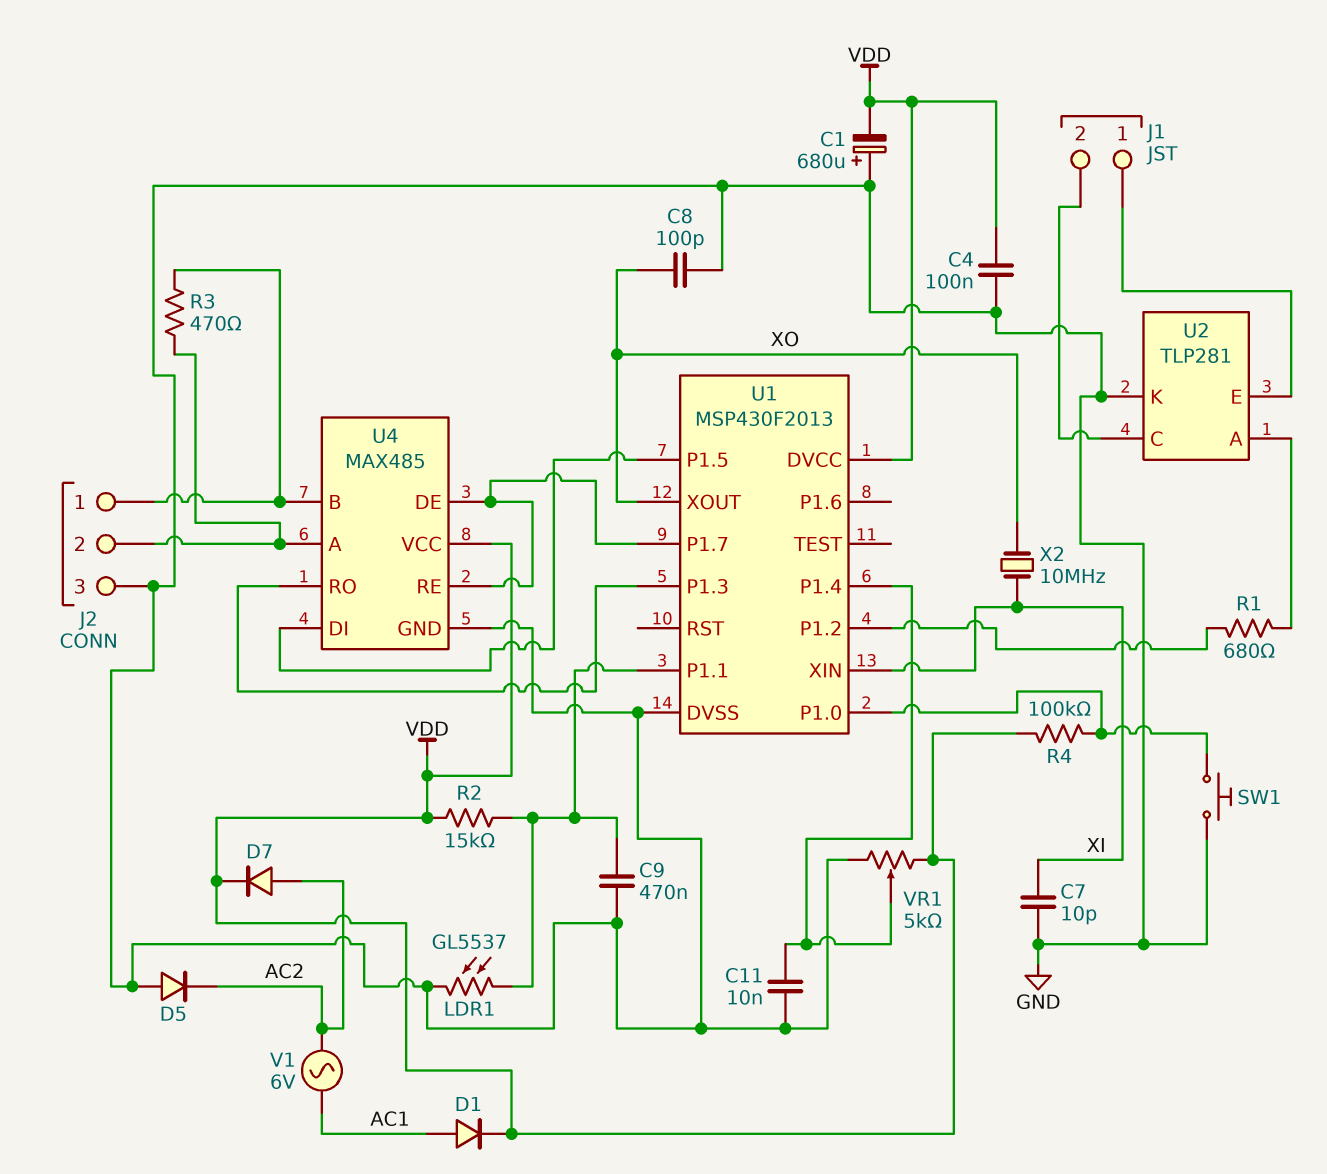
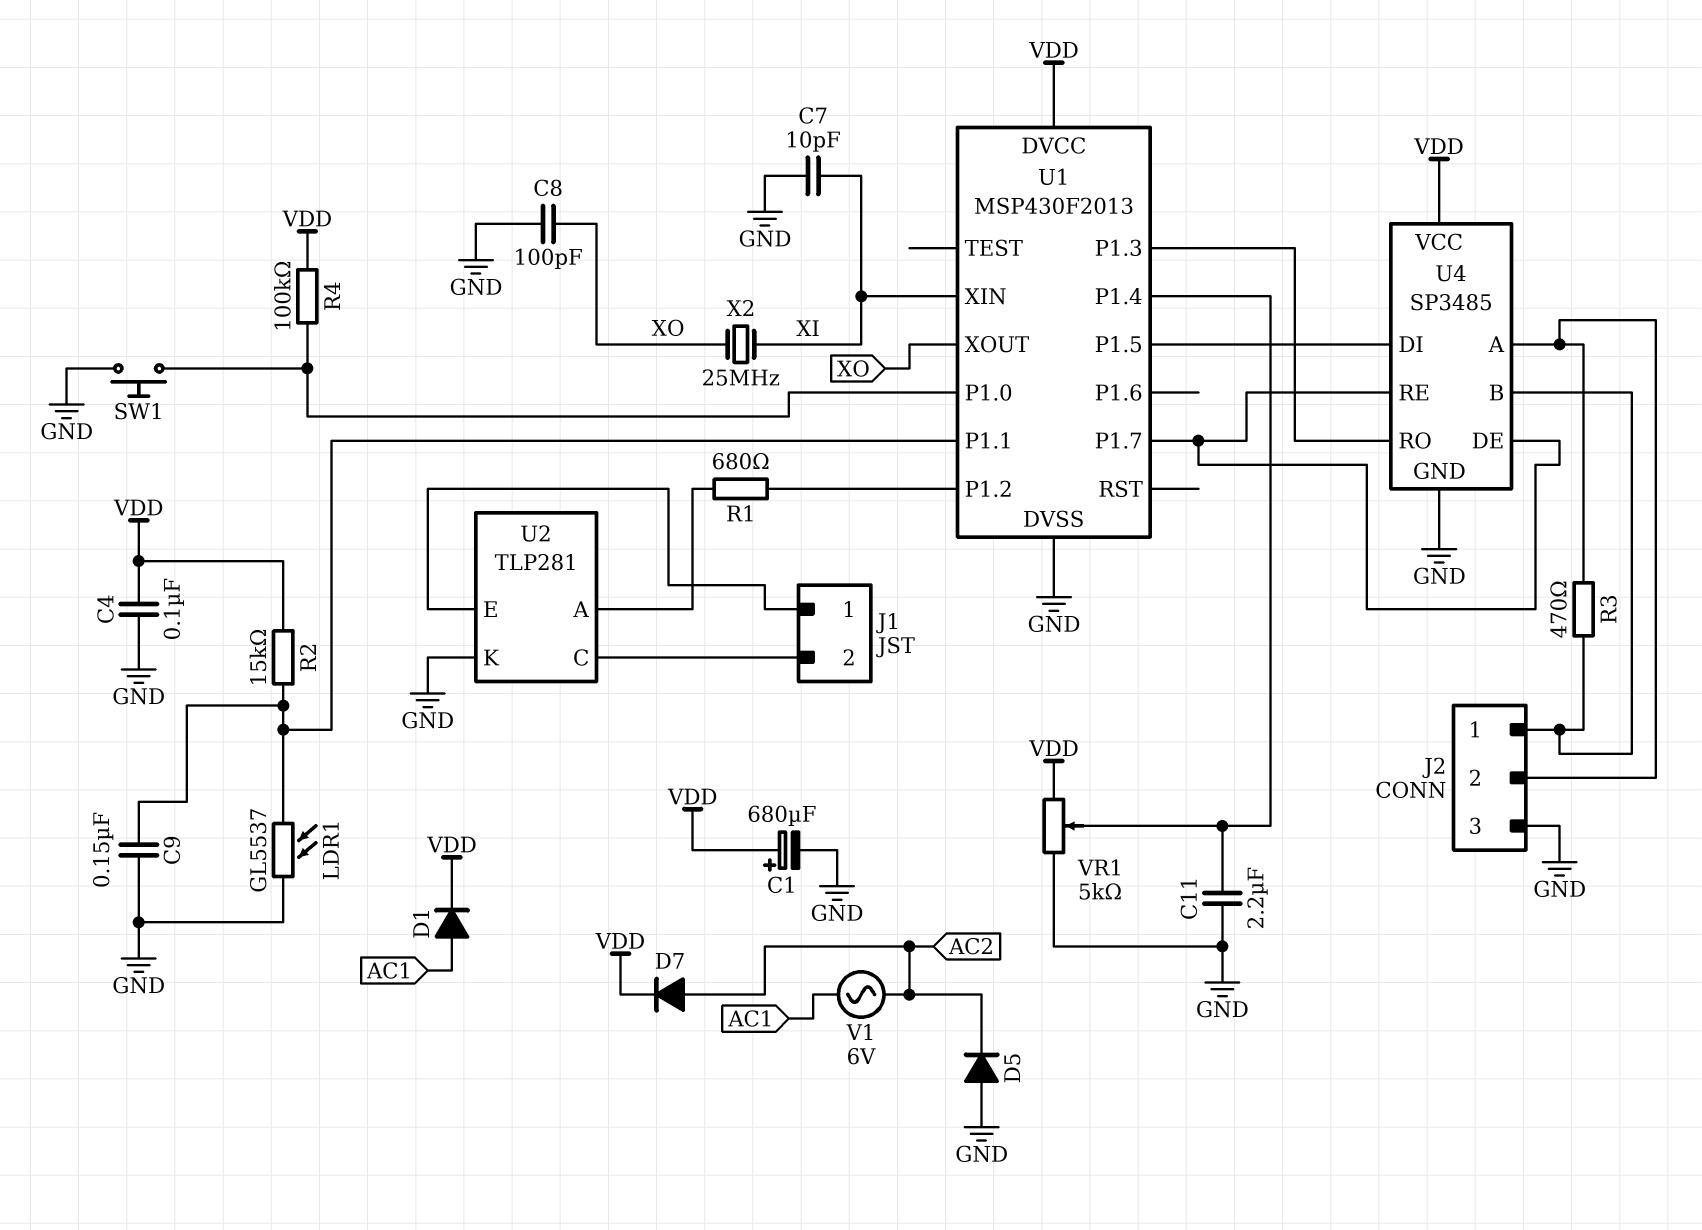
C1: 680uF (plus GND, minus VDD) -> 680uF (plus VDD, minus GND)
C9: 470nF (GND, U1/P1.1) -> 150nF (GND, U1/P1.1)
C11: 10nF (GND, U1/P1.4) -> 2.2uF (GND, U1/P1.4)
U4: MAX485 -> SP3485
X2: 10MHz (XI, XO) -> 25MHz (XI, XO)

